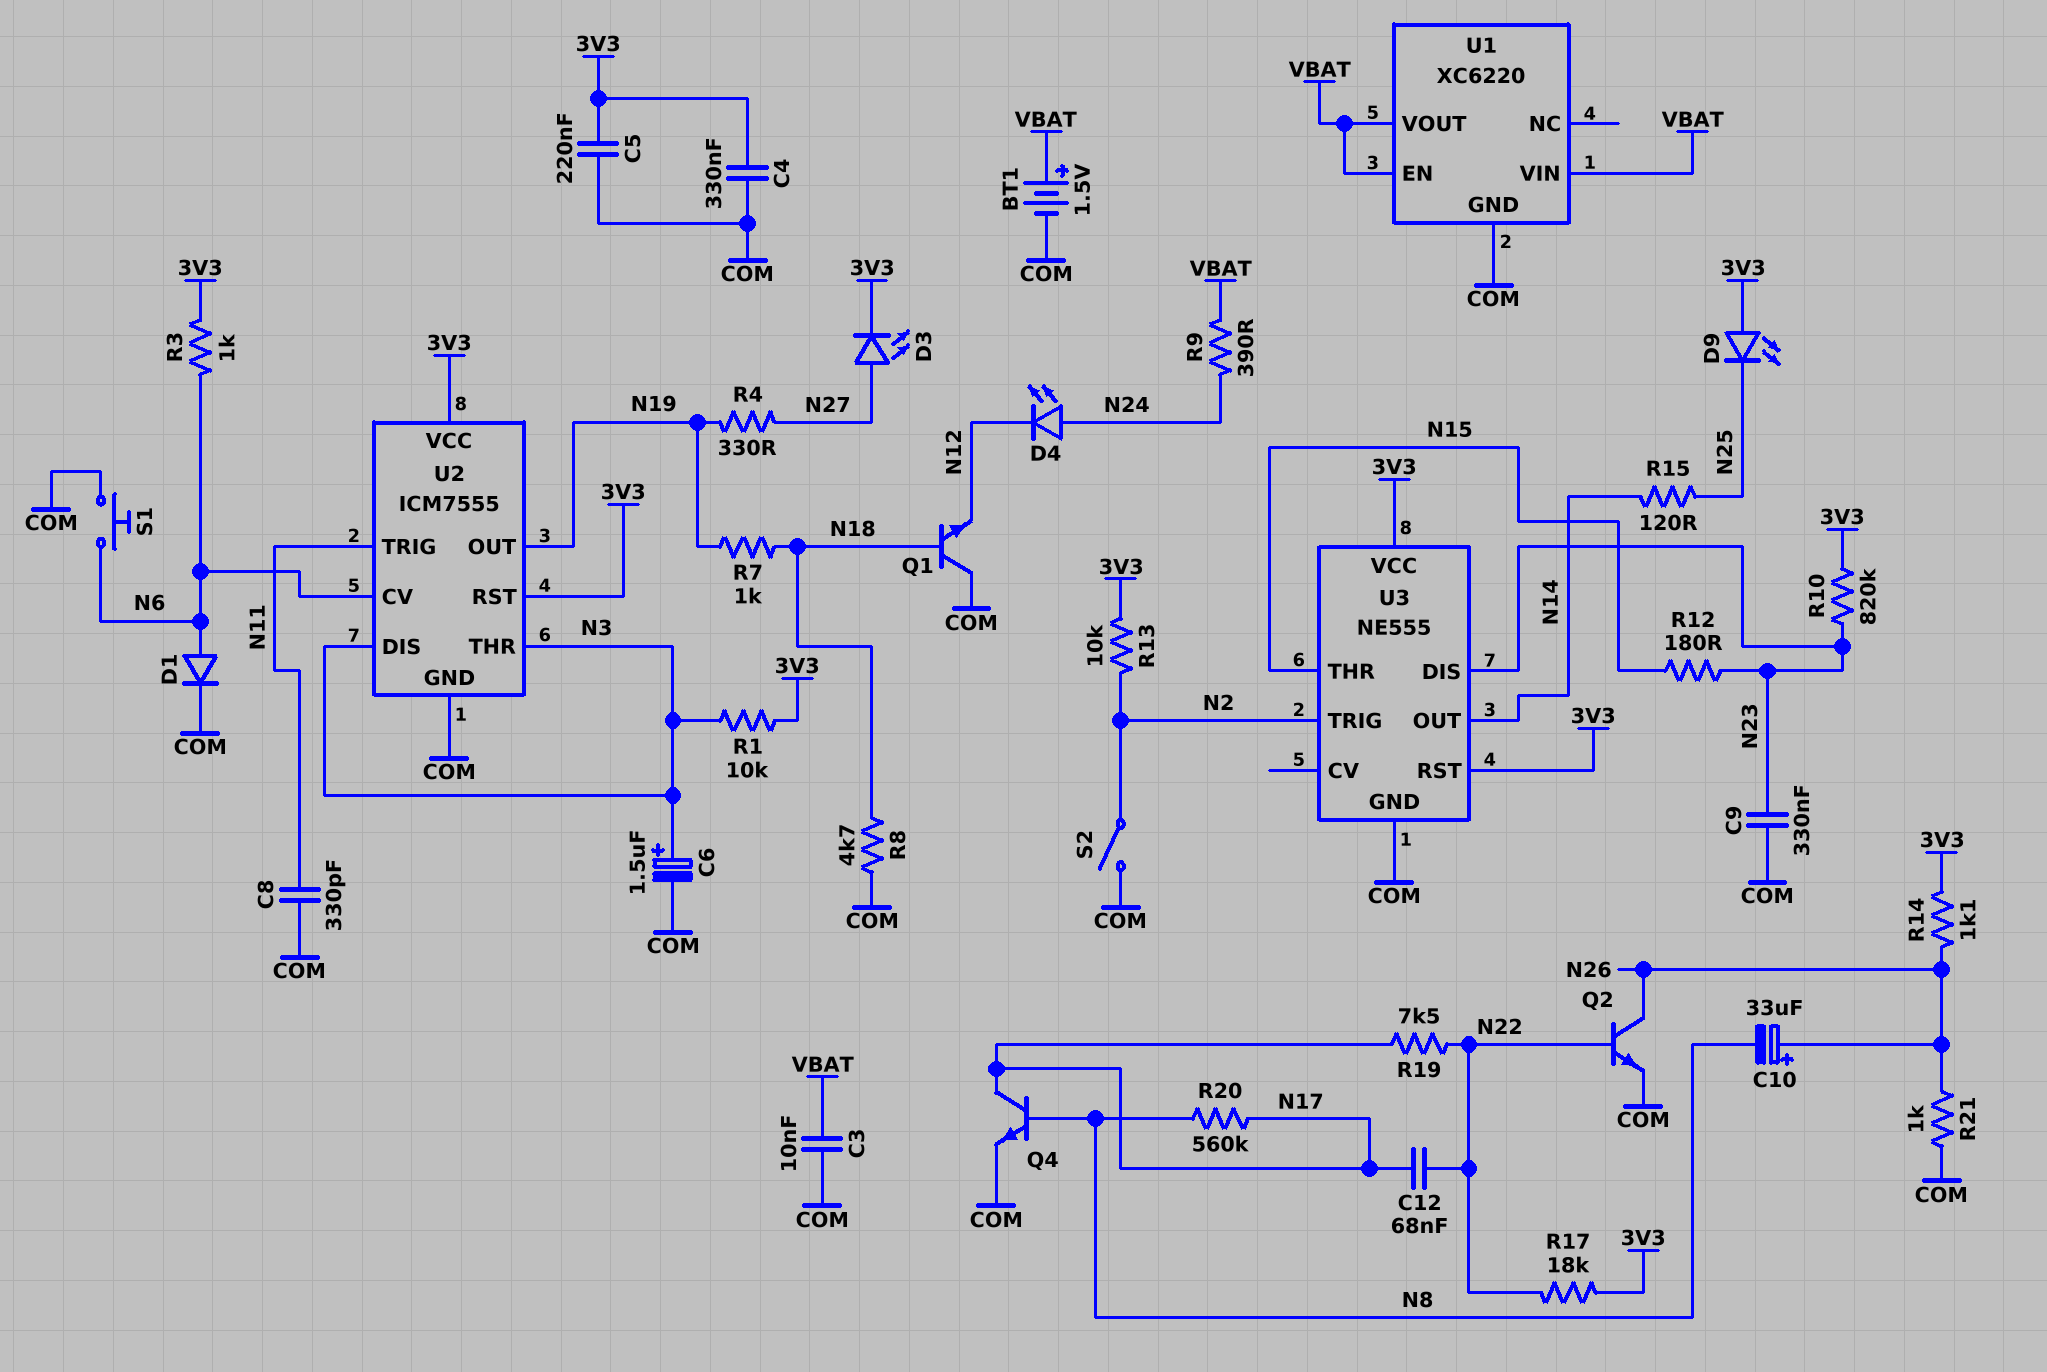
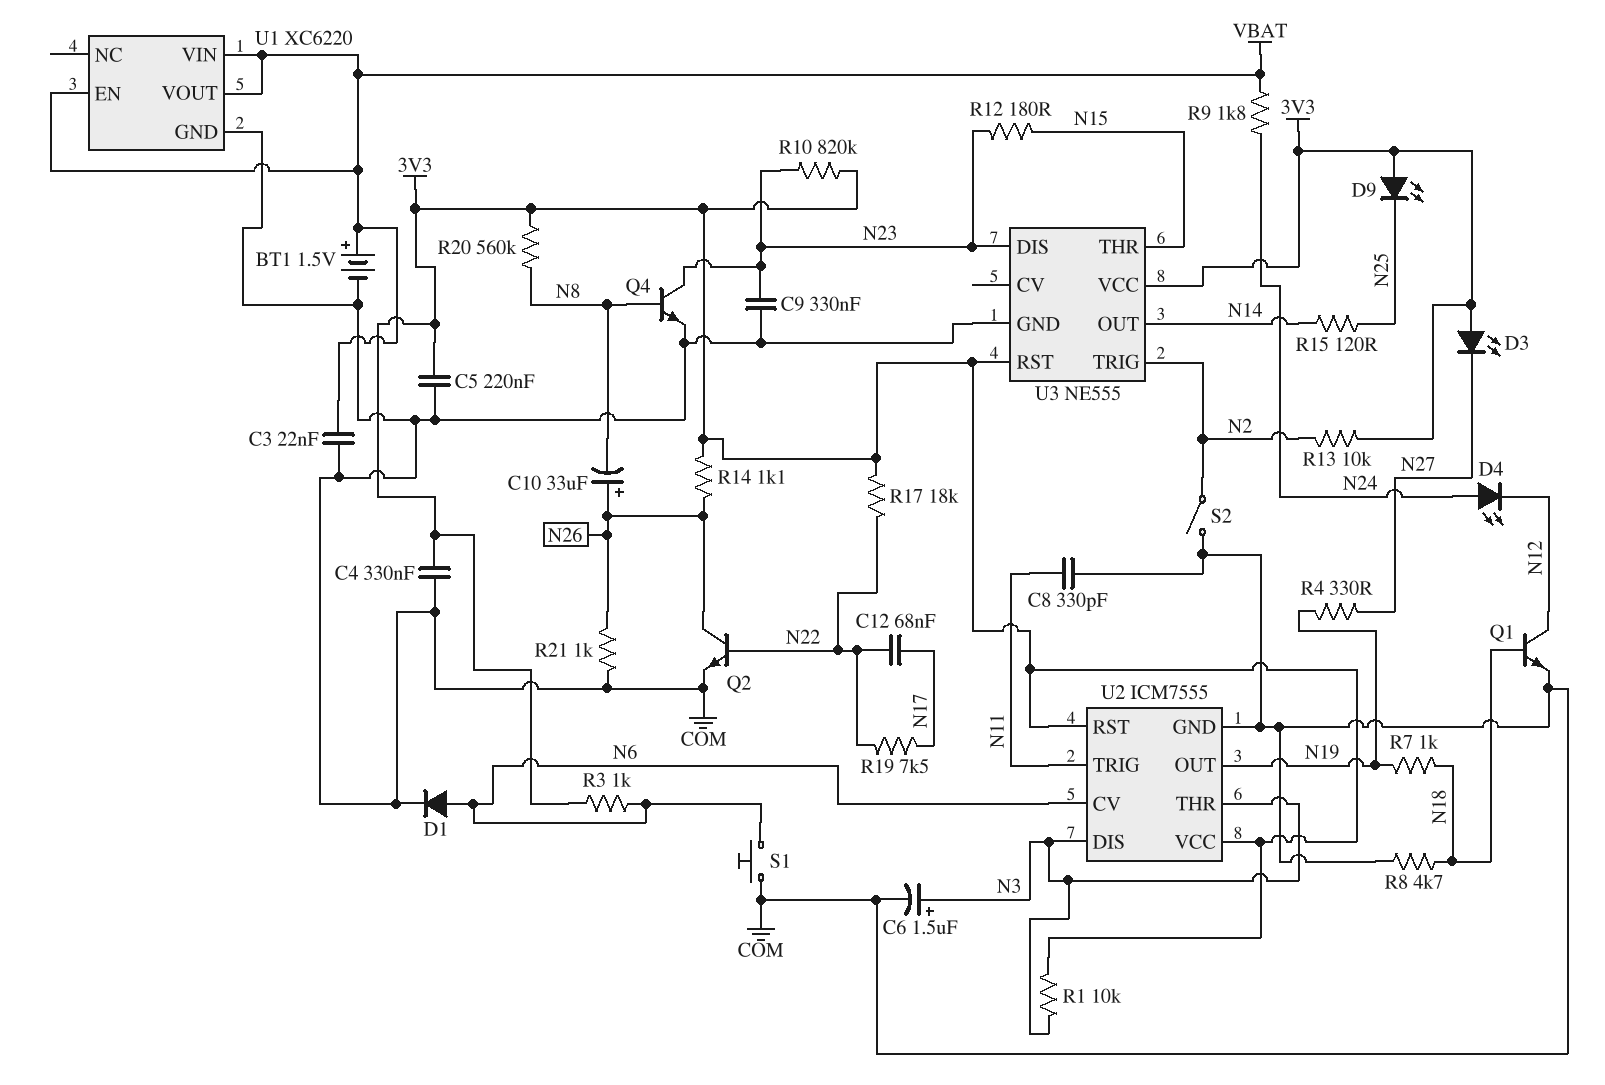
C3: 10nF (COM, VBAT) -> 22nF (COM, VBAT)
D3: LED (A N27, K 3V3) -> LED (A 3V3, K N27)
Q1: NPN (B N18, C COM, E N12) -> NPN (B N18, C N12, E COM)
Q4: NPN (B N8, C N17, E COM) -> NPN (B N8, C N23, E COM)
R9: 390 (N24, VBAT) -> 1.8k (N24, VBAT)
R20: 560k (N8, N17) -> 560k (3V3, N8)

